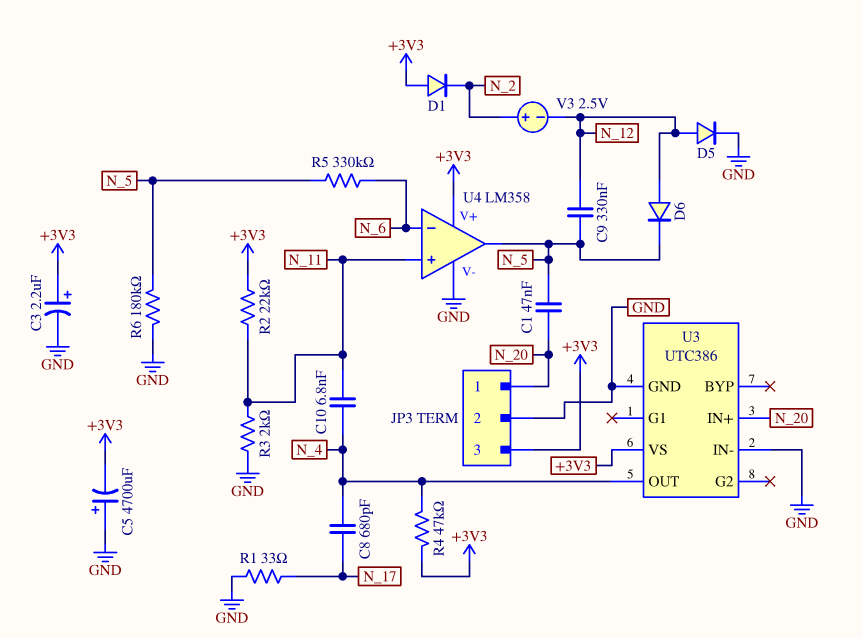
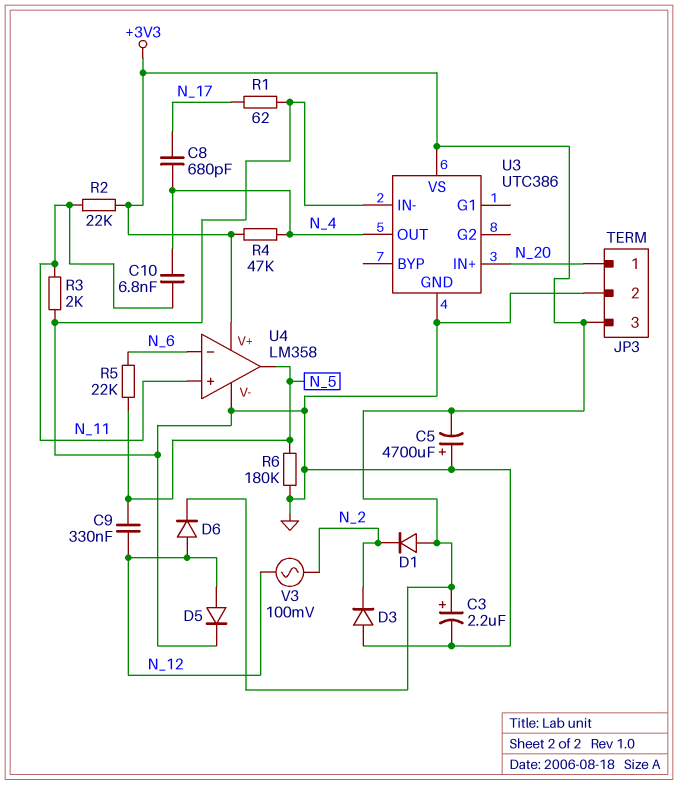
C1: 47nF (N_5, N_20) -> none
D3: none -> diode (A GND, K N_2)
D6: diode (A N_12, K N_5) -> diode (A N_12, K +3V3)
R1: 33 (GND, N_17) -> 62 (GND, N_17)
R5: 330k (N_5, N_6) -> 22k (N_5, N_6)
V3: 2.5V (plus N_2, minus N_12) -> AC 100mV (N_2, N_12)

